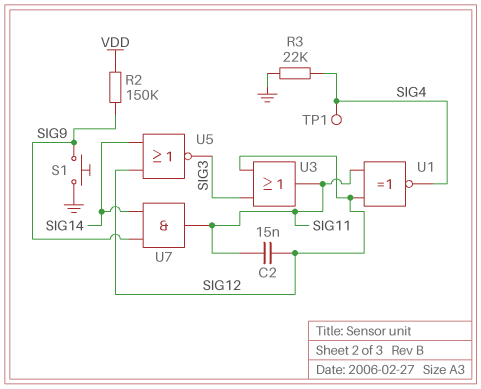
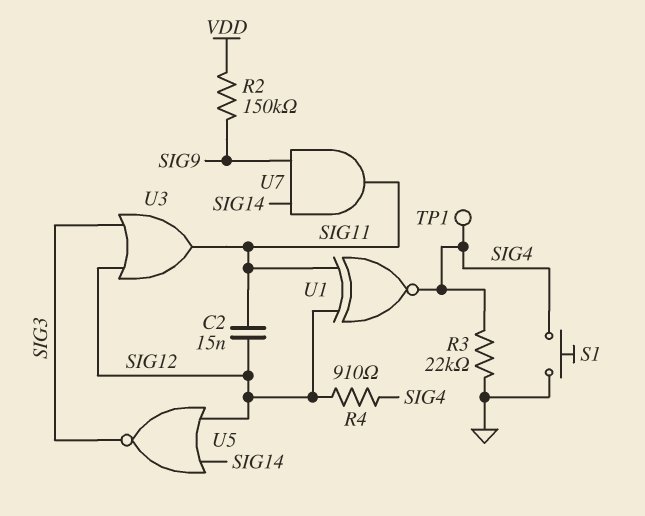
R4: none -> 910 (SIG4, SIG12)
S1: button (GND, SIG9) -> button (GND, SIG4)

